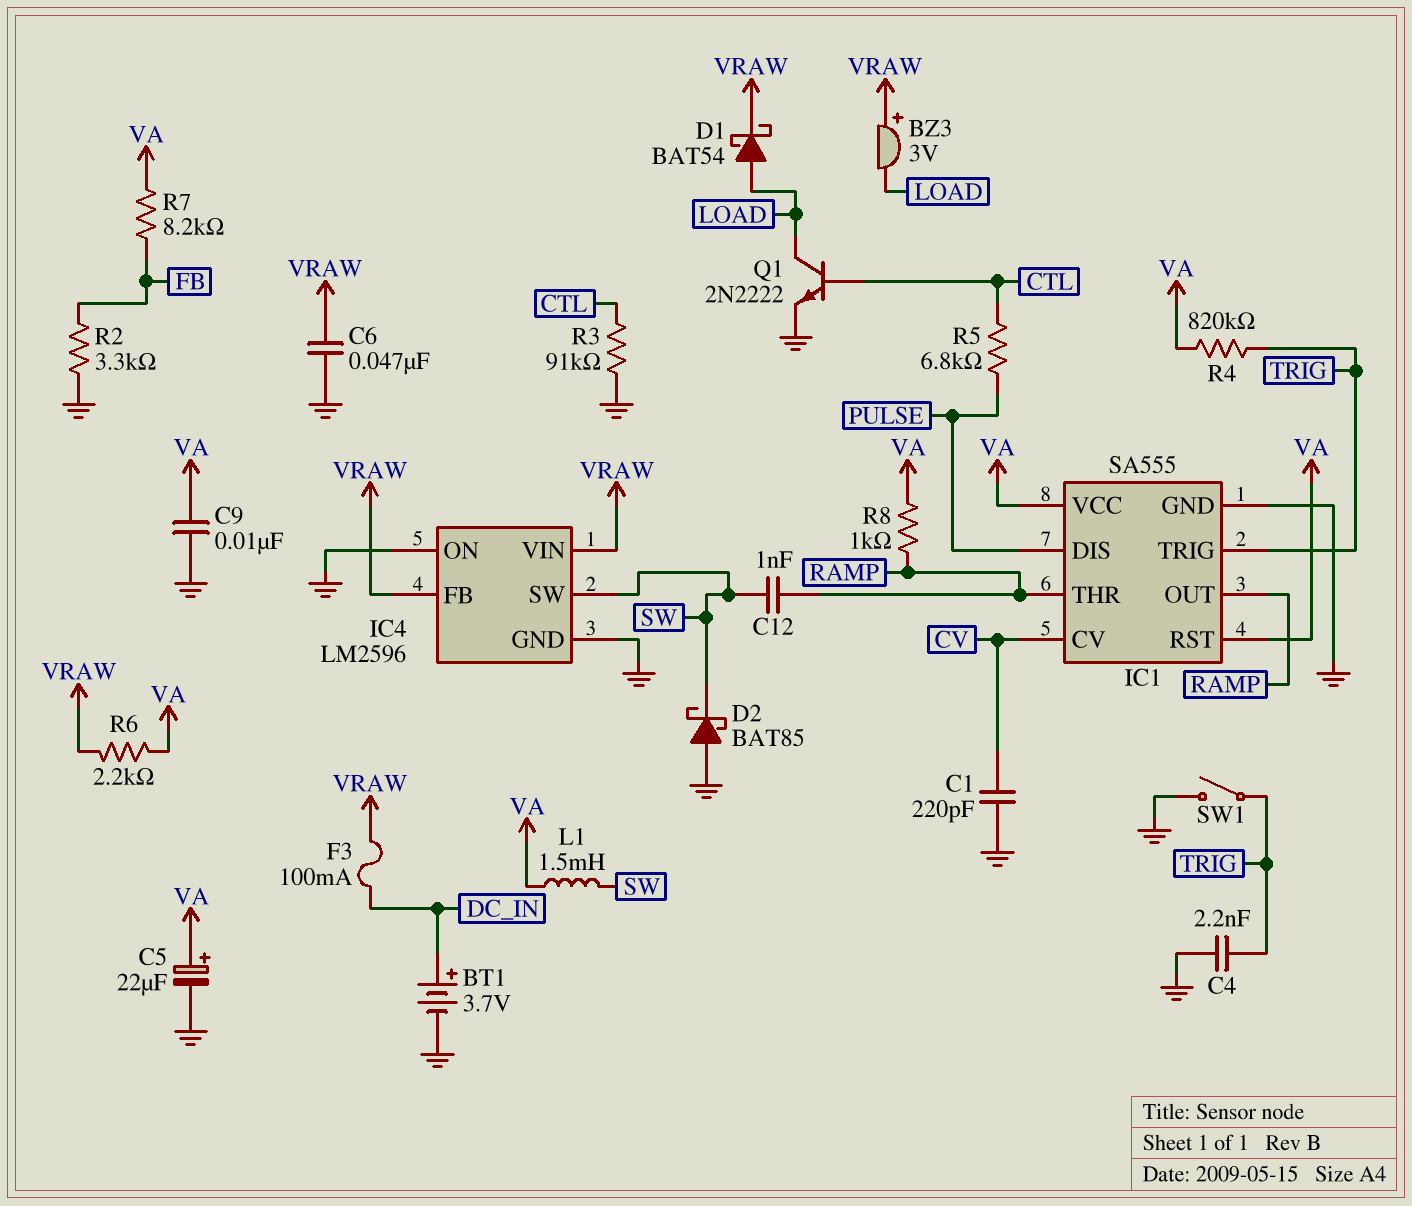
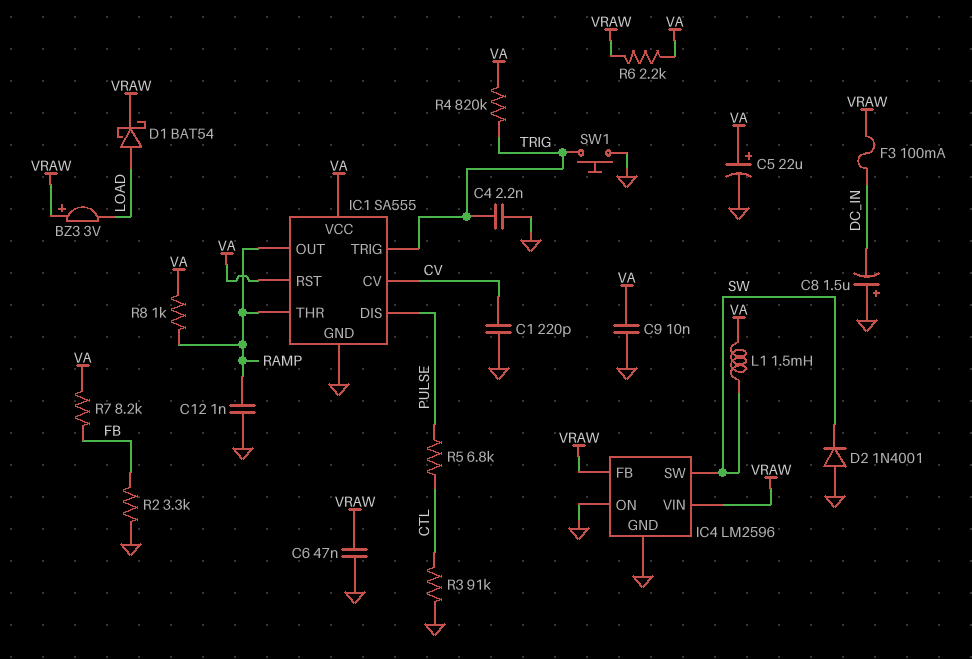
BT1: 3.7V (plus DC_IN, minus GND) -> none
C8: none -> 1.5uF (plus GND, minus DC_IN)
C12: 1nF (RAMP, SW) -> 1nF (GND, RAMP)
D2: schottky BAT85 (A GND, K SW) -> diode 1N4001 (A GND, K SW)
Q1: NPN 2N2222 (B CTL, C LOAD, E GND) -> none
SW1: switch (GND, TRIG) -> button (GND, TRIG)

